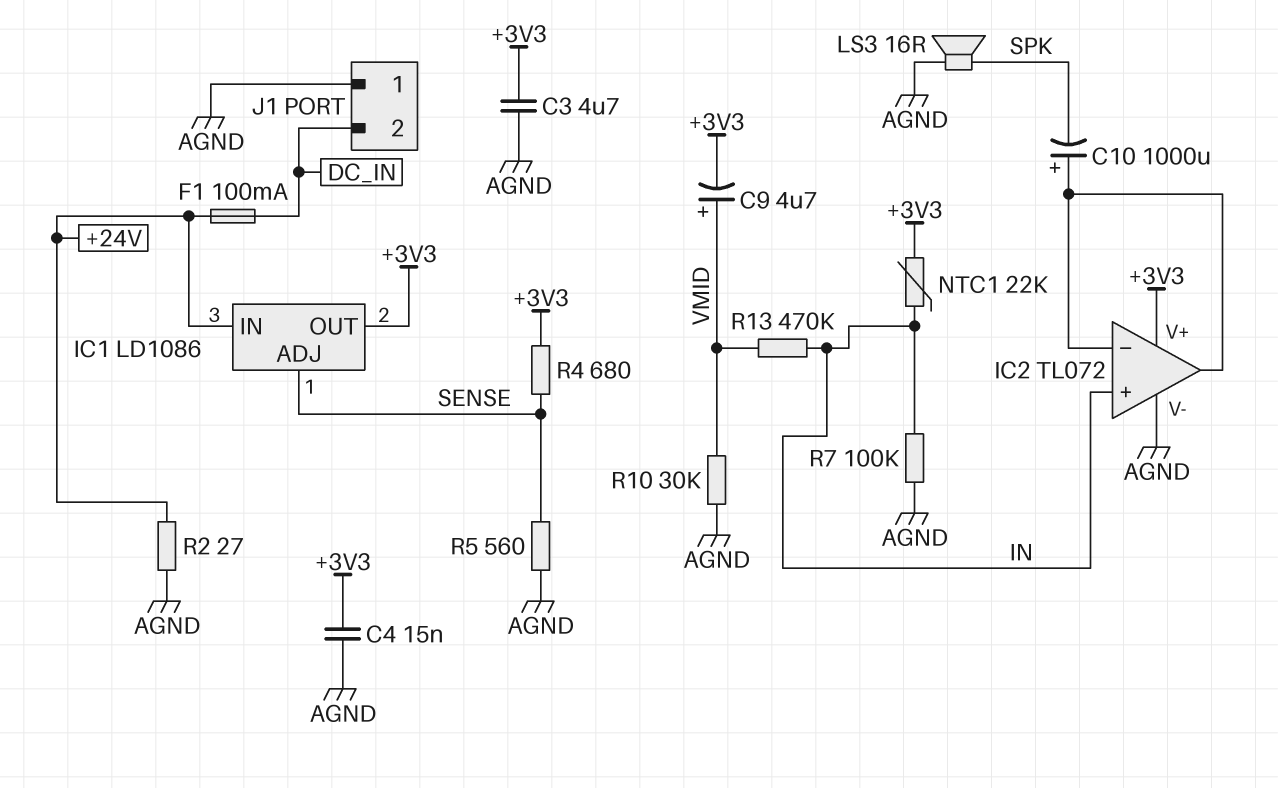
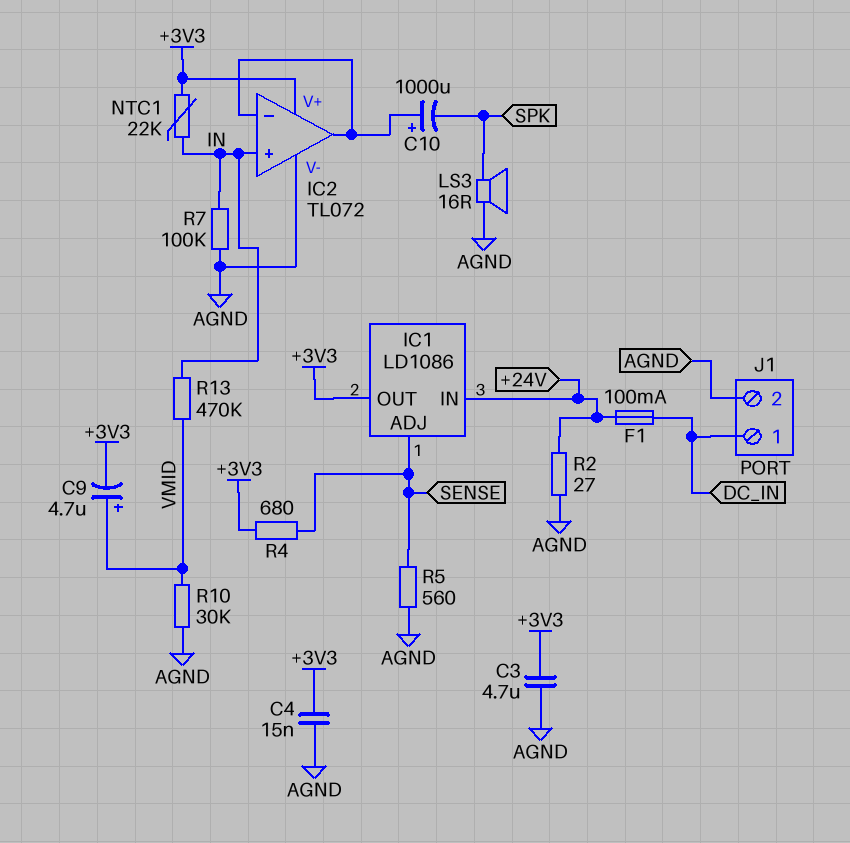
J1 pin 1: AGND -> DC_IN
J1 pin 2: DC_IN -> AGND

